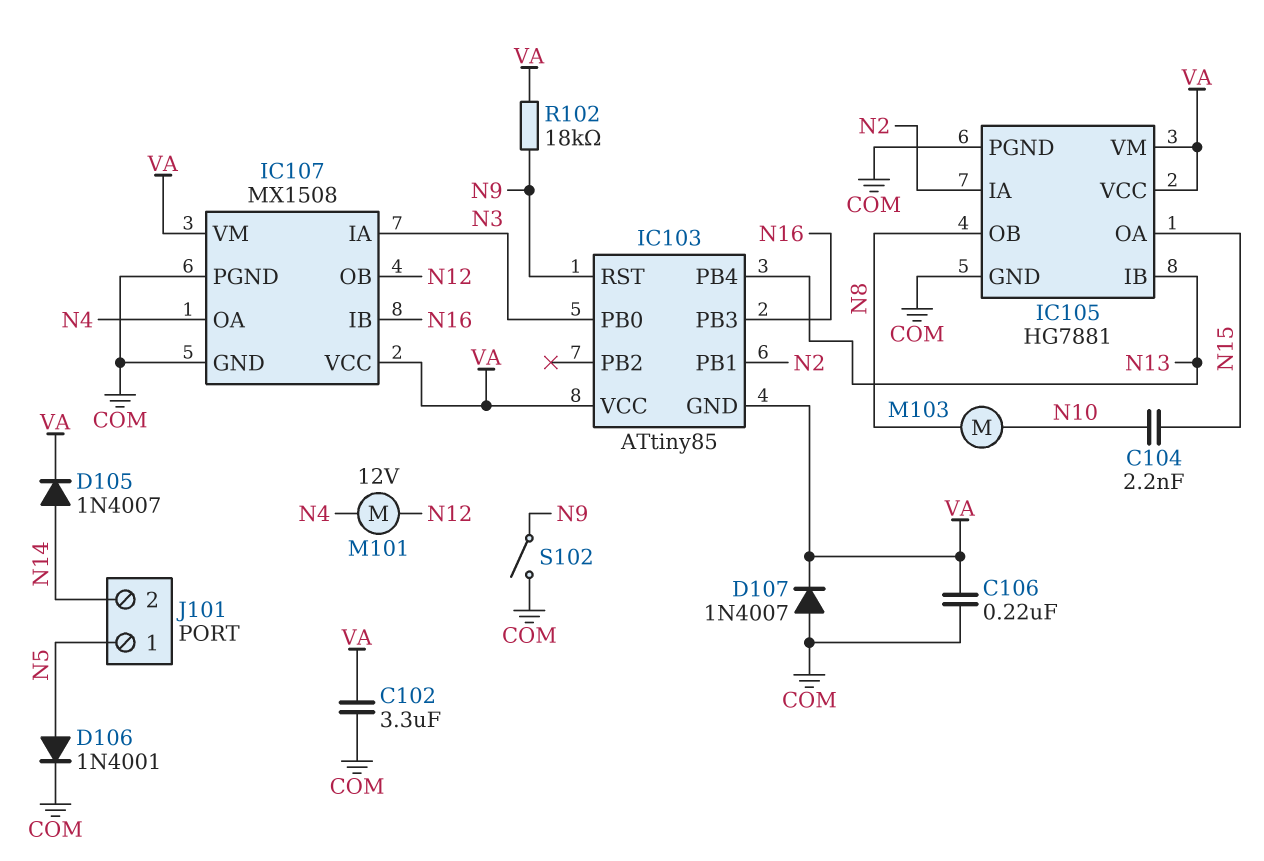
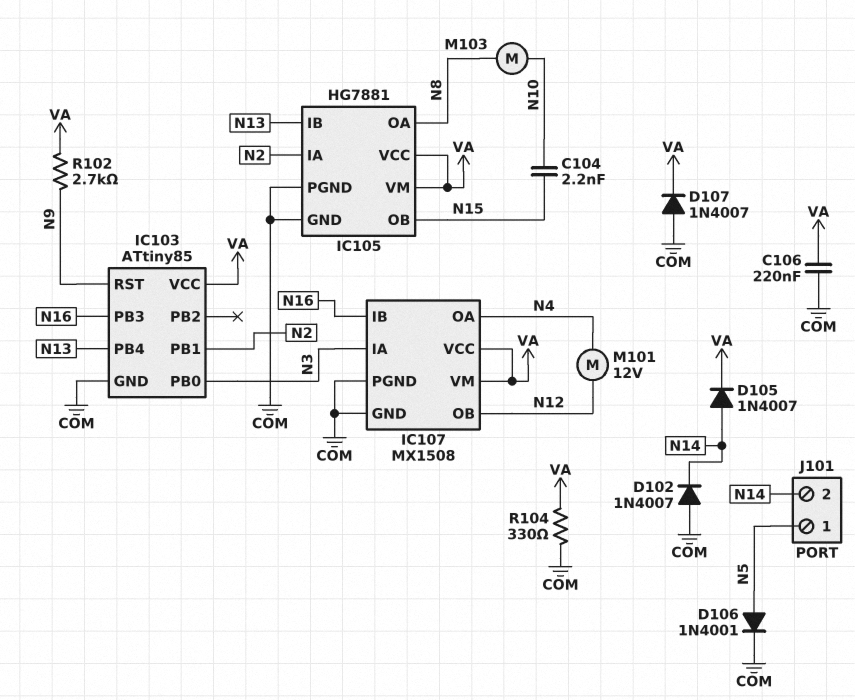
C102: 3.3uF (COM, VA) -> none
D102: none -> diode 1N4007 (A COM, K N14)
IC103 pin GND: VA -> COM
IC105 pin OA: N15 -> N8
IC105 pin OB: N8 -> N15
R102: 18k (N9, VA) -> 2.7k (N9, VA)
R104: none -> 330 (COM, VA)
S102: switch (COM, N9) -> none

